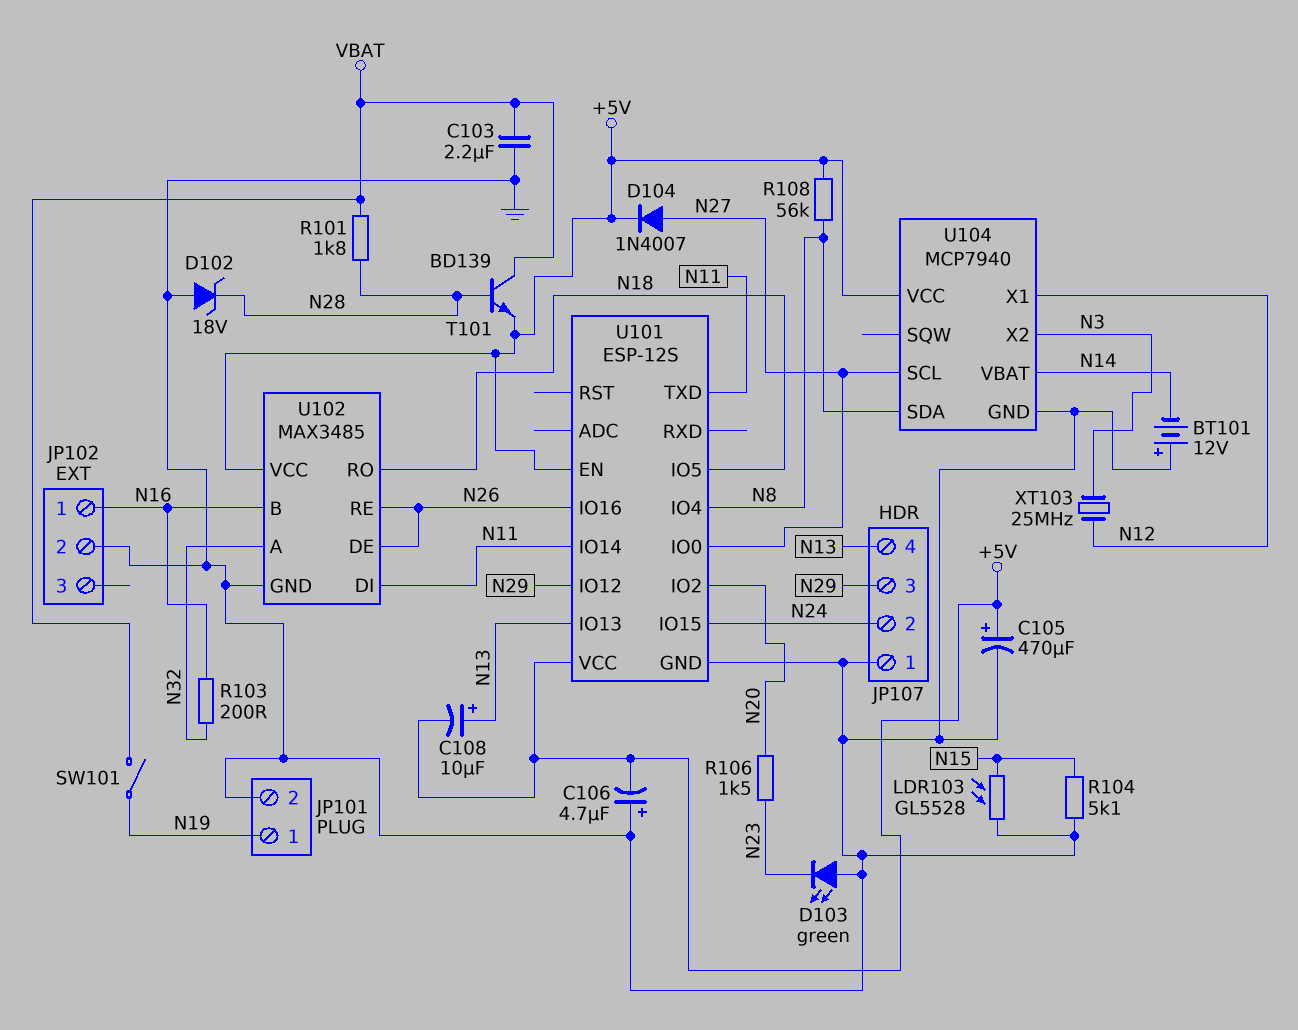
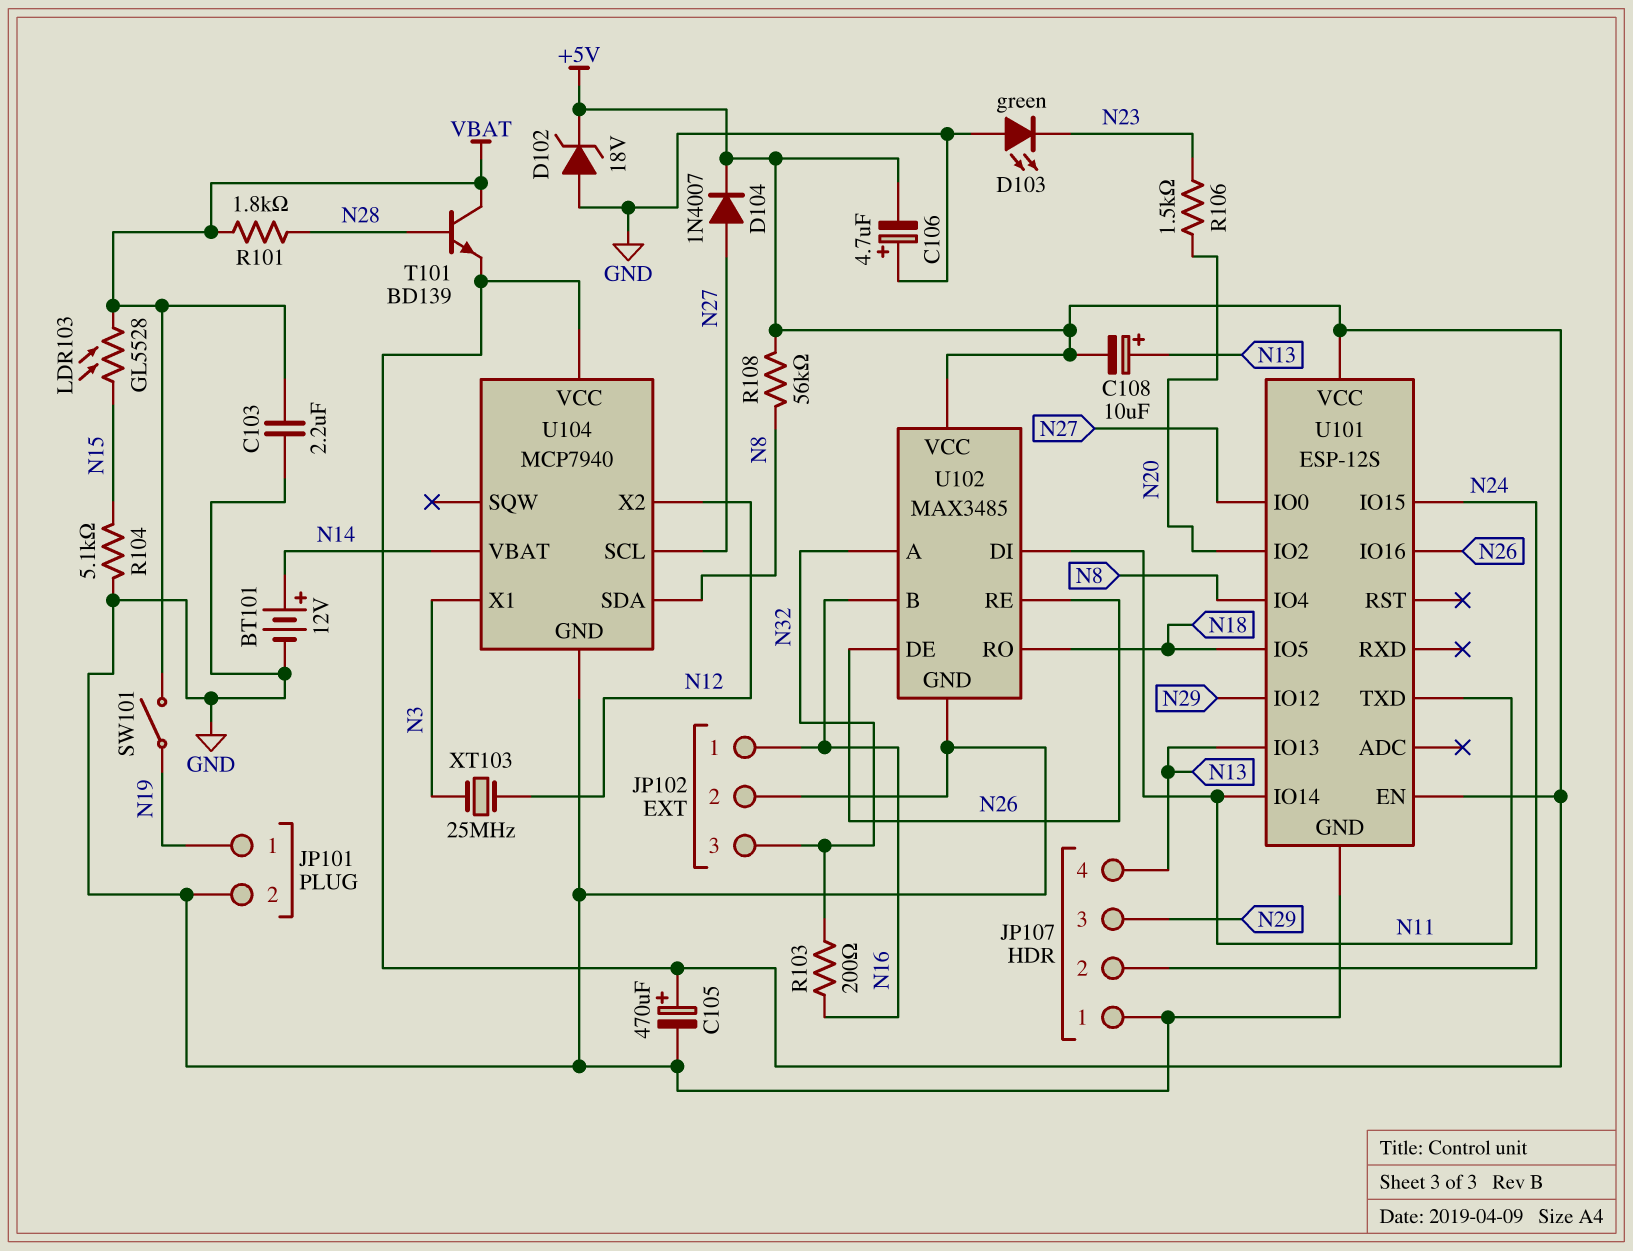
BT101: 12V (plus GND, minus N14) -> 12V (plus N14, minus GND)
D102: zener 18V (A GND, K N28) -> zener 18V (A GND, K +5V)
JP102 pin 3: none -> N32
LDR103: GL5528 (GND, N15) -> GL5528 (N15, VBAT)
U104 pin X1: N12 -> N3
U104 pin X2: N3 -> N12

